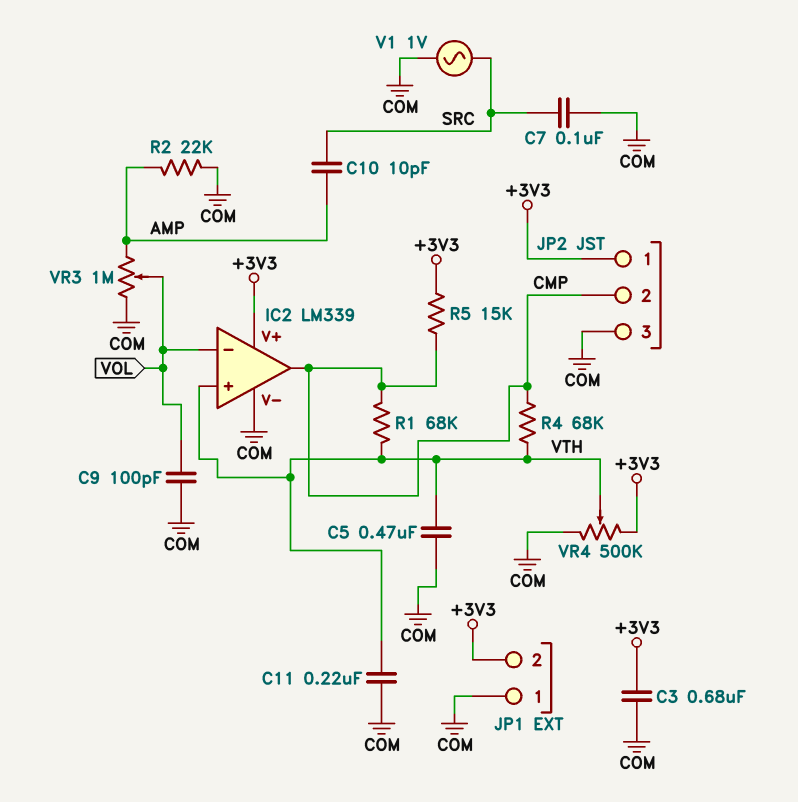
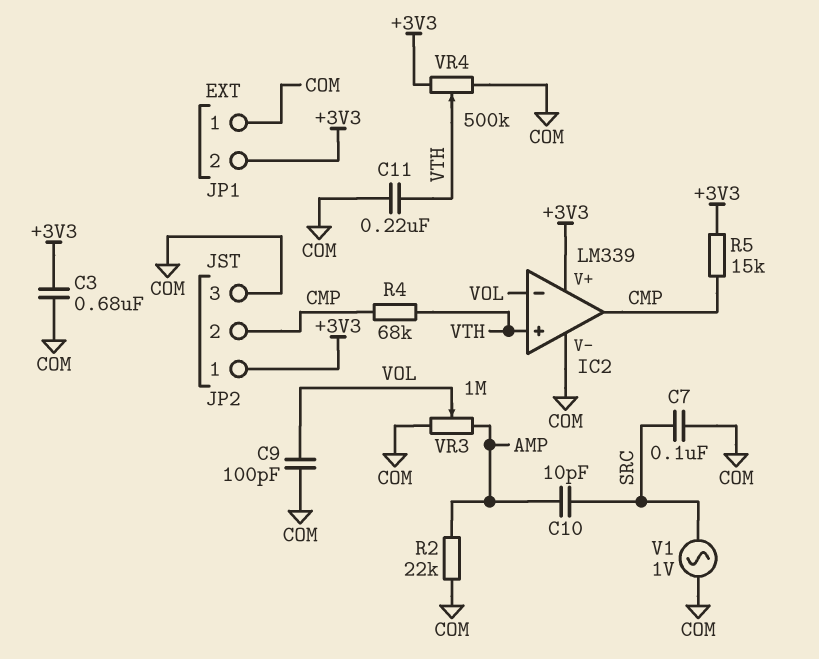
C5: 470nF (COM, VTH) -> none
R1: 68k (CMP, VTH) -> none

